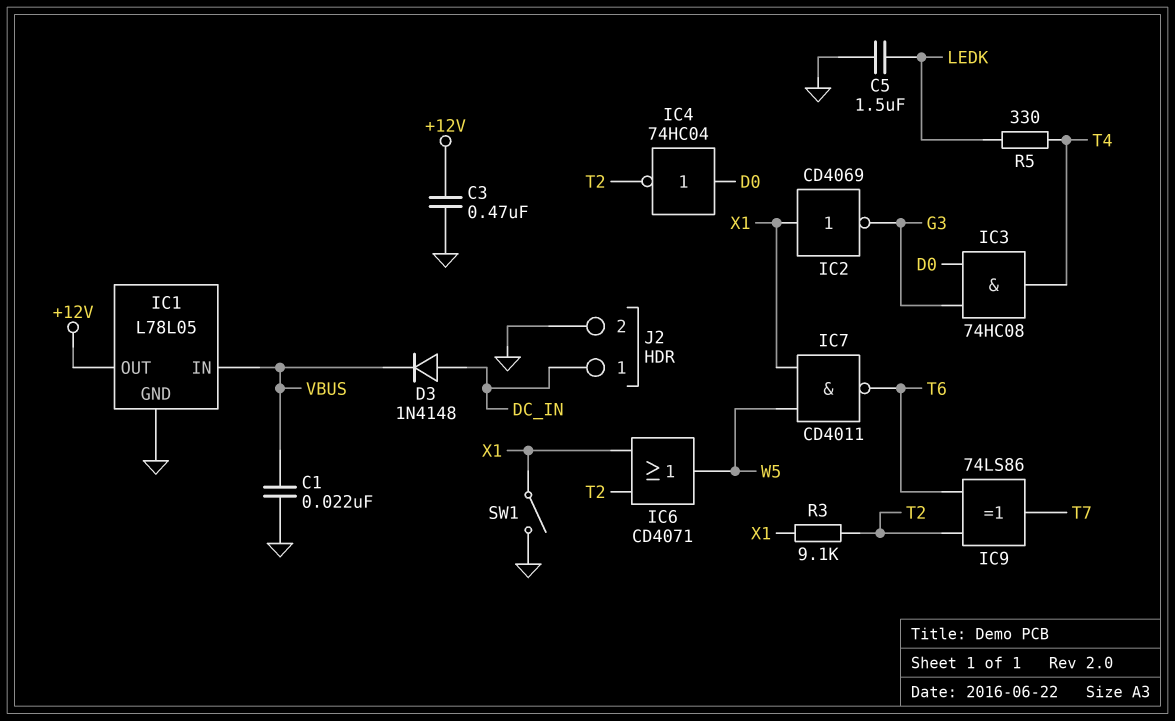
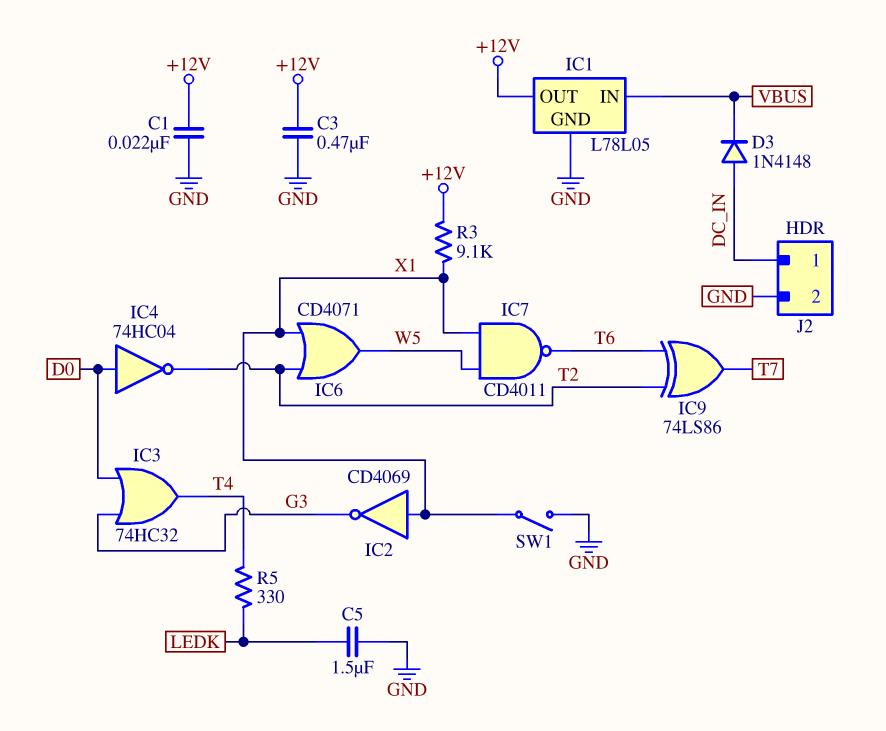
C1: 22nF (GND, VBUS) -> 22nF (+12V, GND)
IC3: AND 74HC08 (in D0, in G3, out T4) -> OR 74HC32 (in D0, in G3, out T4)
R3: 9.1k (T2, X1) -> 9.1k (+12V, X1)

